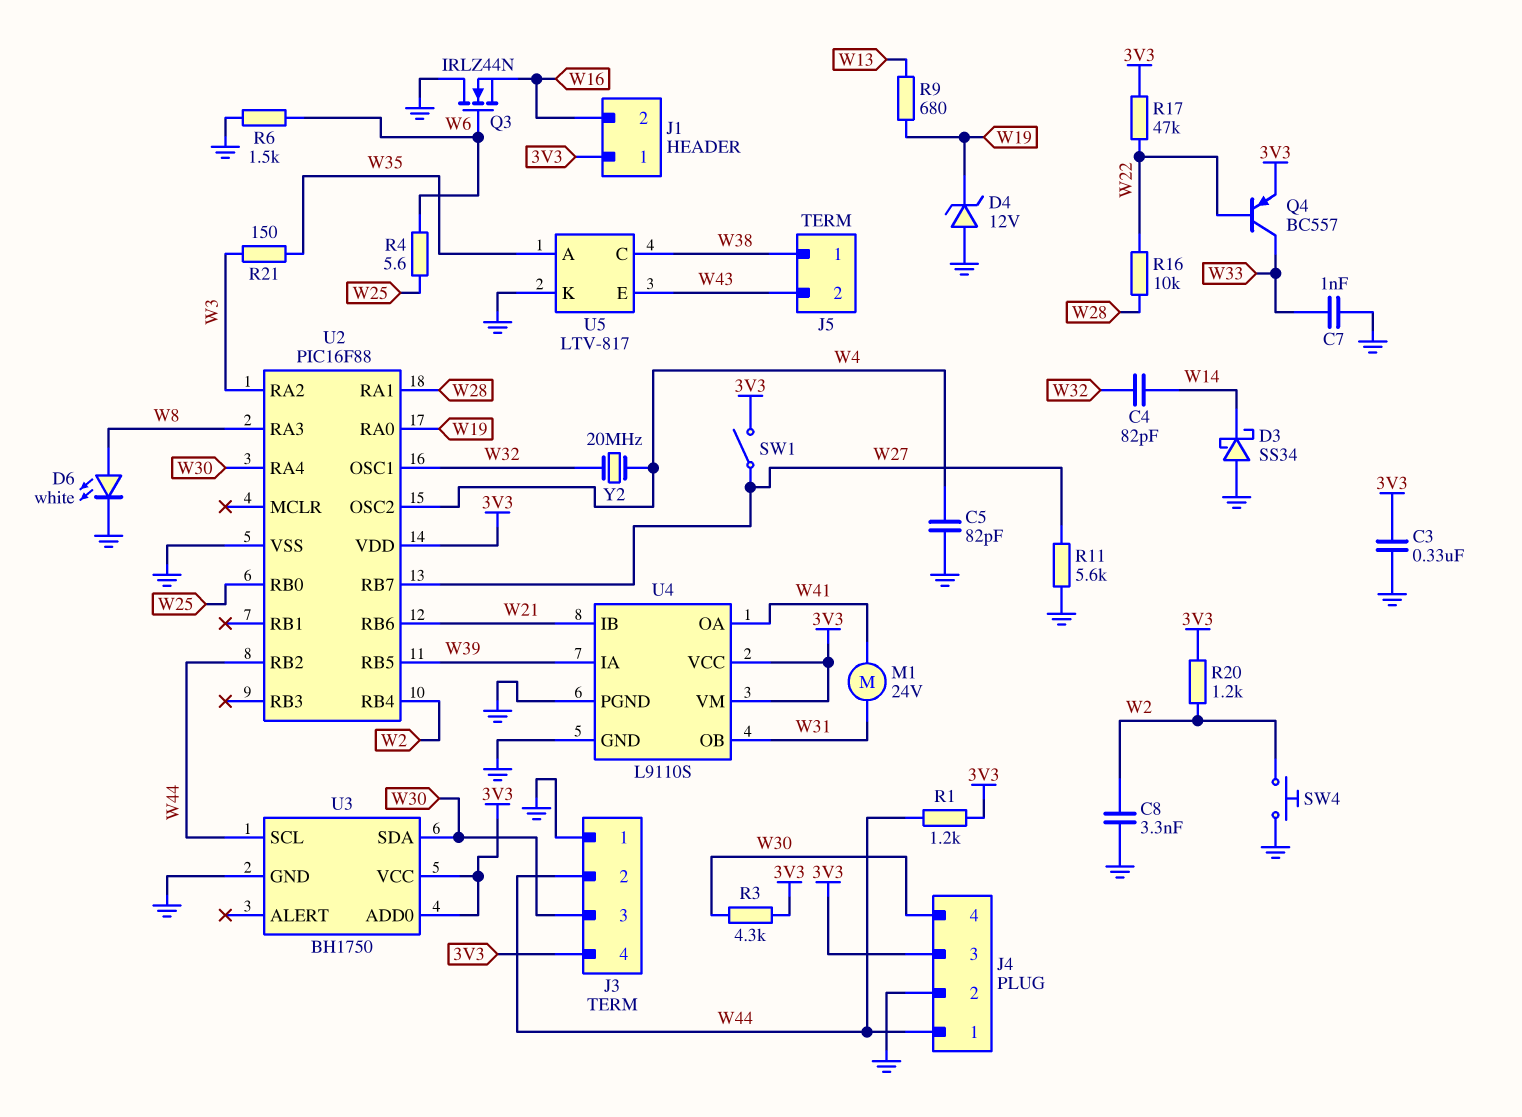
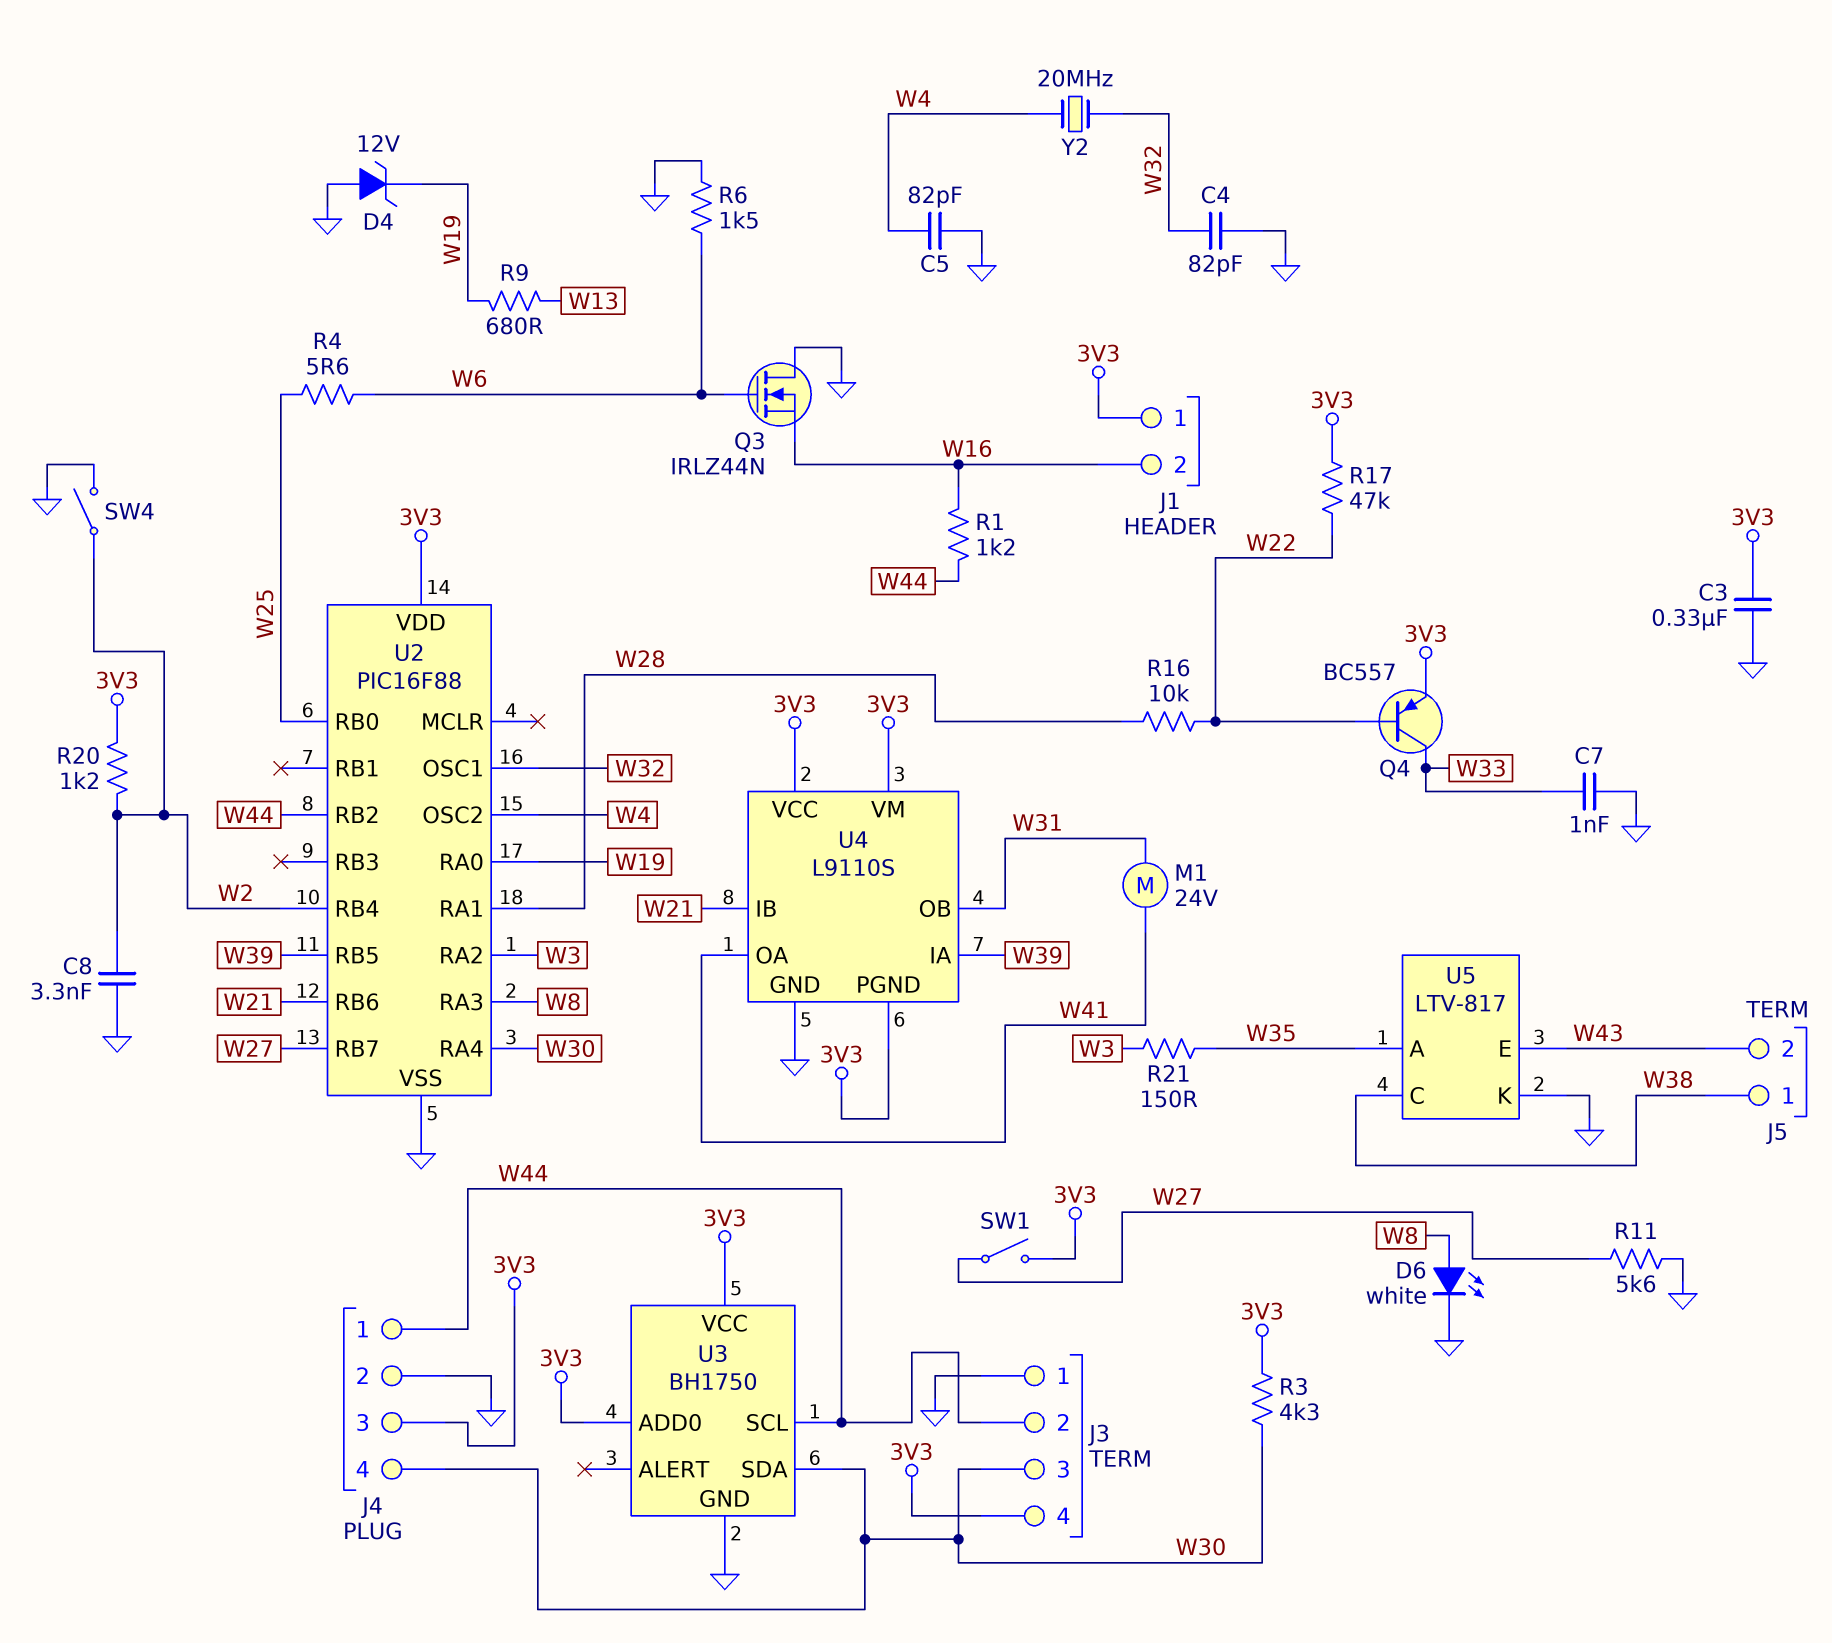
C4: 82pF (W14, W32) -> 82pF (GND, W32)
D3: schottky SS34 (A GND, K W14) -> none
R1: 1.2k (3V3, W44) -> 1.2k (W16, W44)
SW4: button (GND, W2) -> switch (GND, W2)
U4 pin PGND: GND -> 3V3

